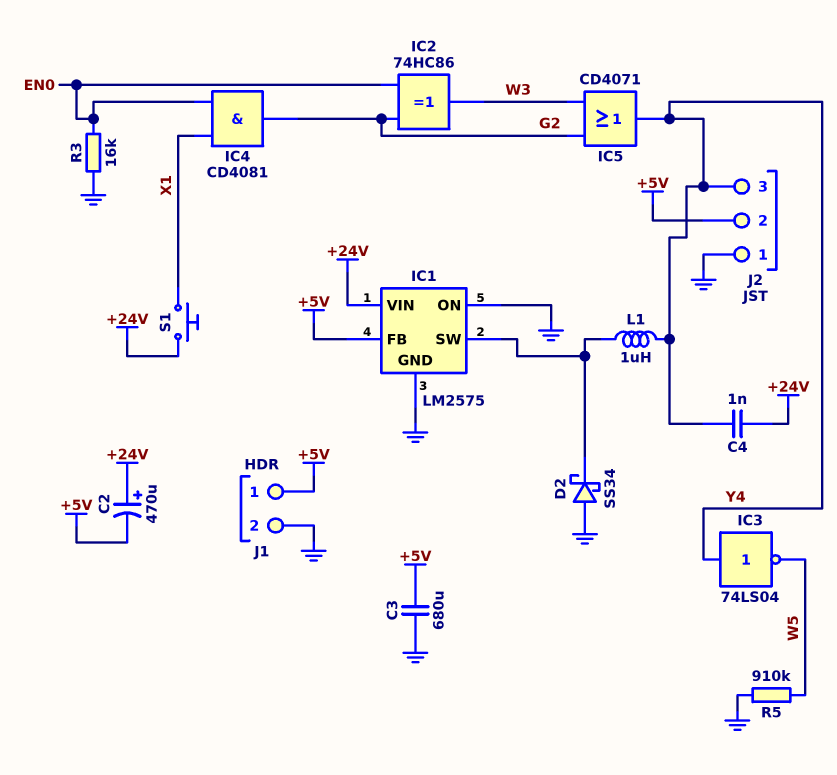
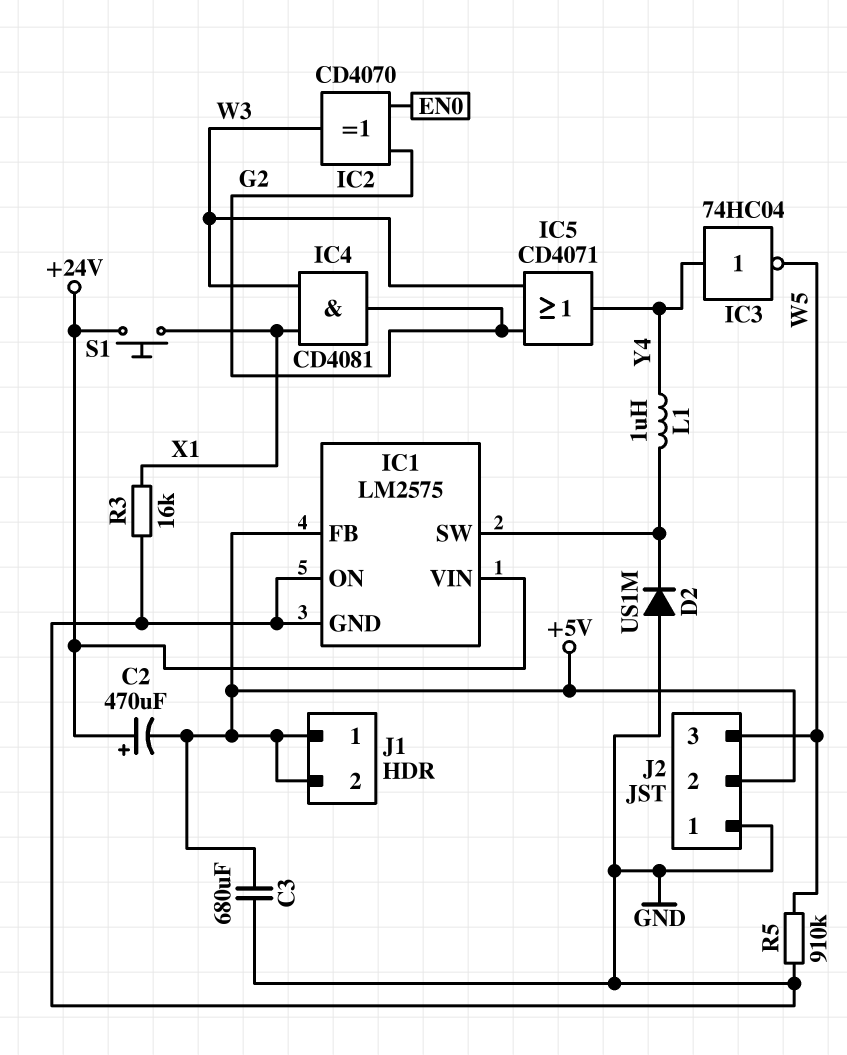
C4: 1nF (+24V, Y4) -> none
D2: schottky SS34 (A GND, K IC1/SW) -> diode US1M (A GND, K IC1/SW)
IC2: XOR 74HC86 (in EN0, in G2, out W3) -> XOR CD4070 (in EN0, in G2, out W3)
IC3: NOT 74LS04 (in Y4, out W5) -> NOT 74HC04 (in Y4, out W5)
IC4: AND CD4081 (in EN0, in X1, out G2) -> AND CD4081 (in W3, in X1, out G2)
J1 pin 2: GND -> +5V
J2 pin 3: Y4 -> W5
R3: 16k (EN0, GND) -> 16k (GND, X1)

